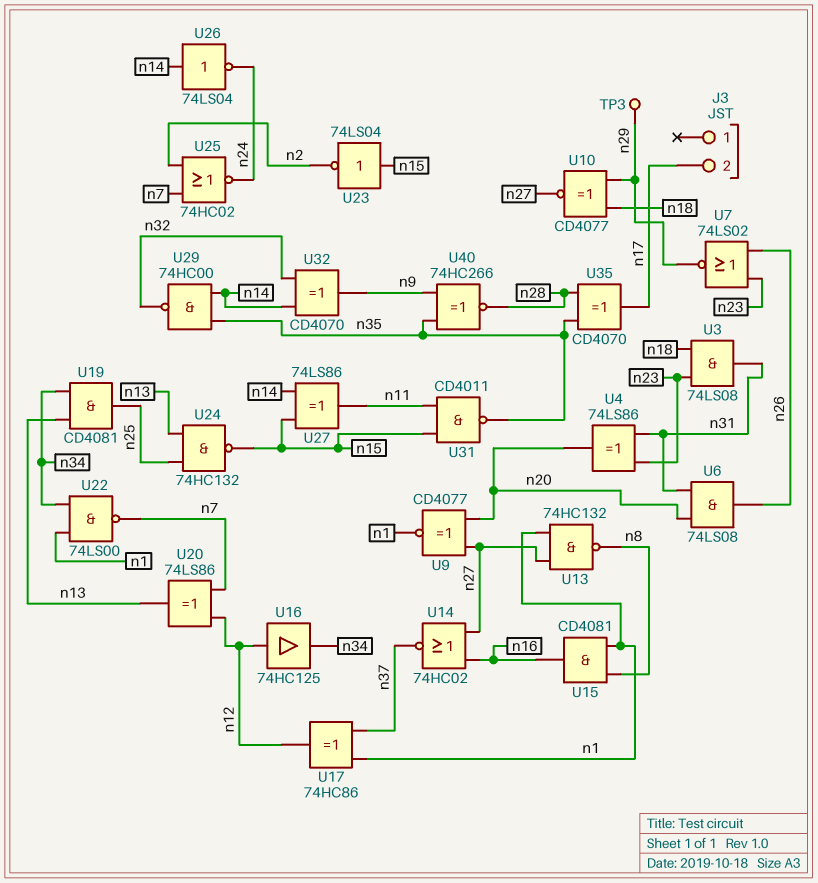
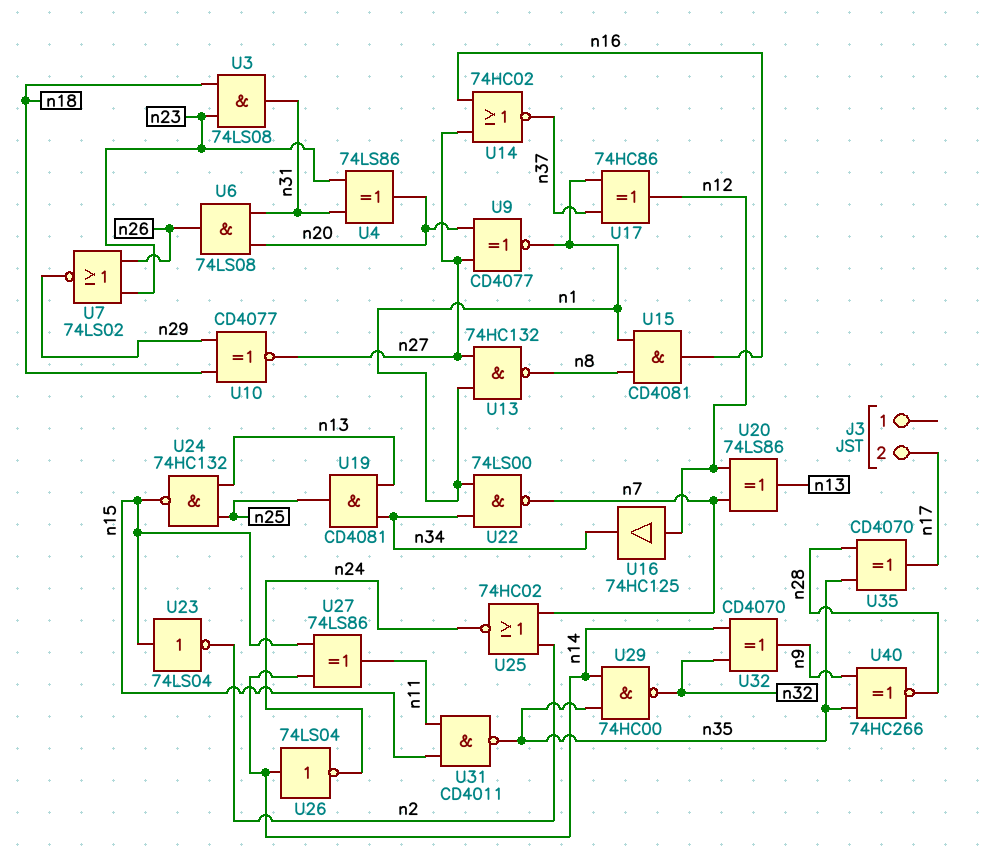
TP3: test point (n29) -> none

